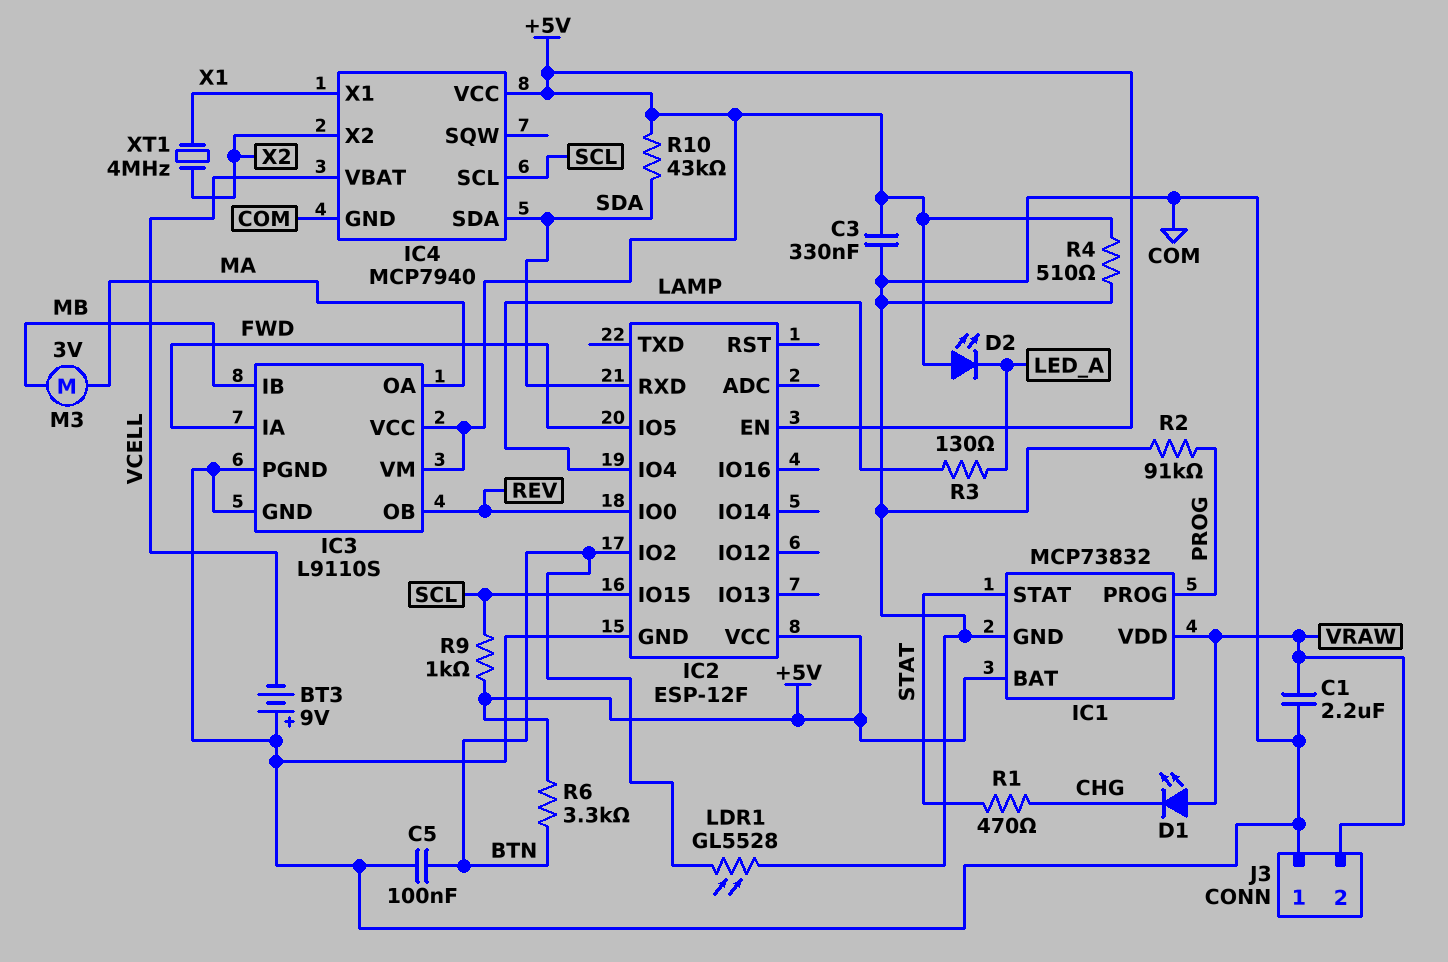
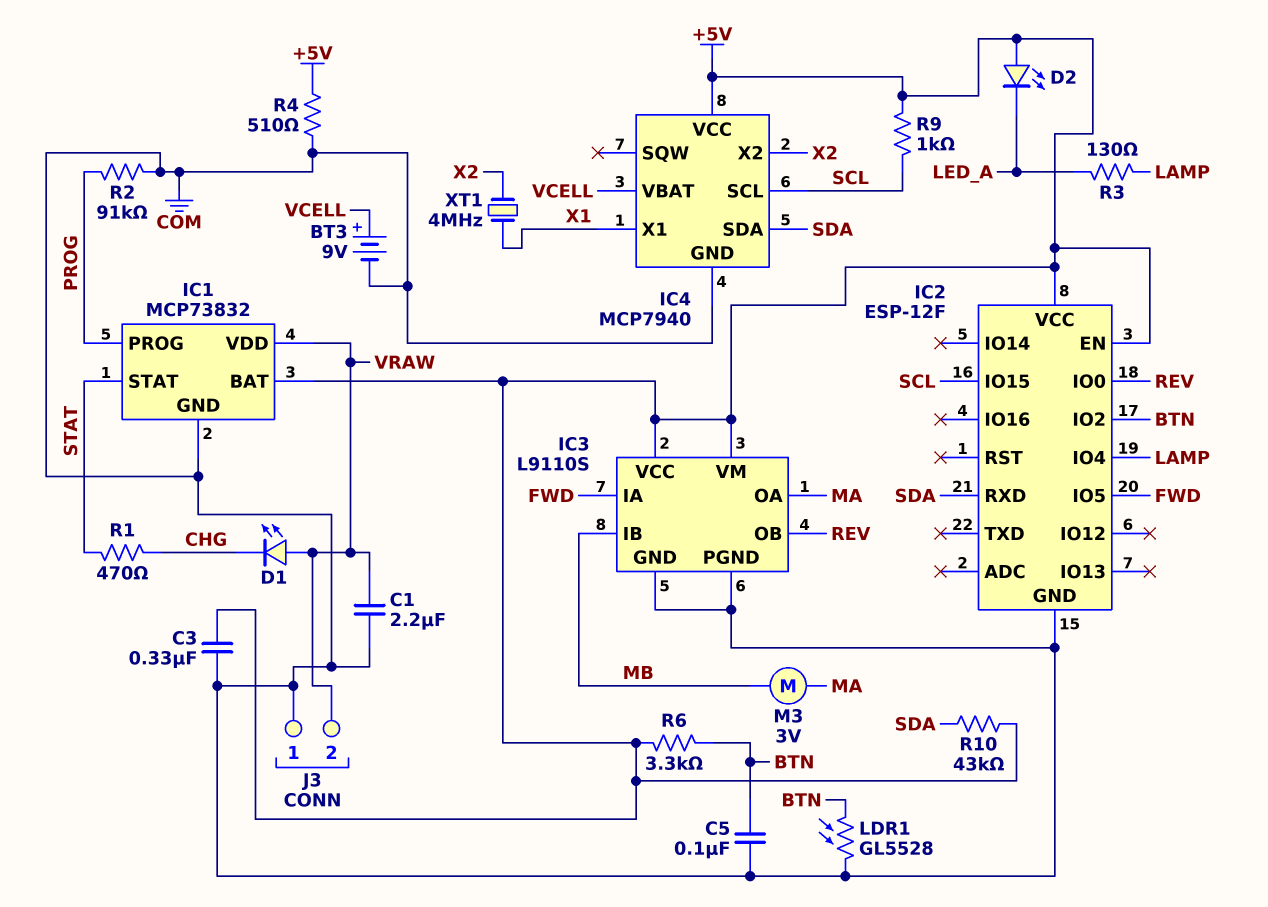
BT3: 9V (plus COM, minus VCELL) -> 9V (plus VCELL, minus COM)

